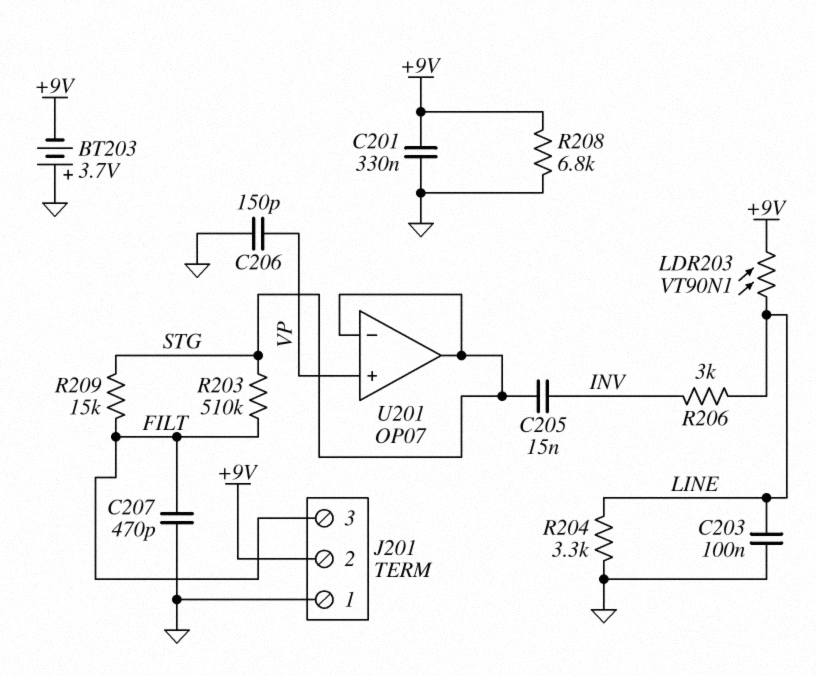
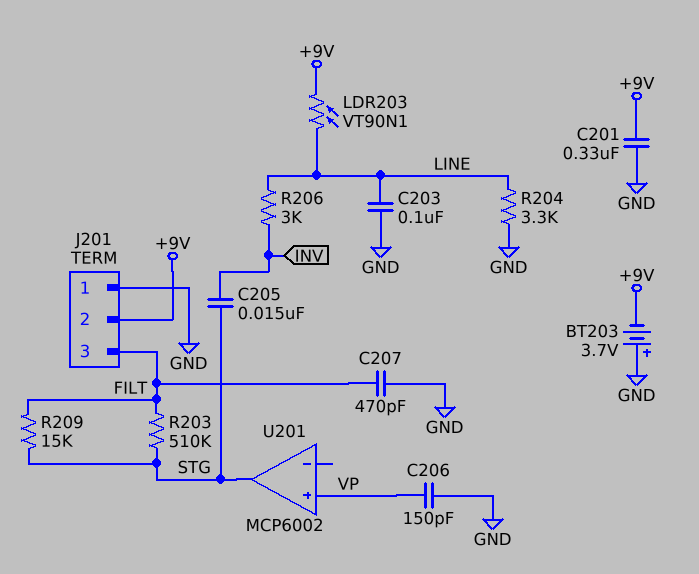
R208: 6.8k (+9V, GND) -> none
U201: OP07 -> MCP6002
U201 pin in-: STG -> none

